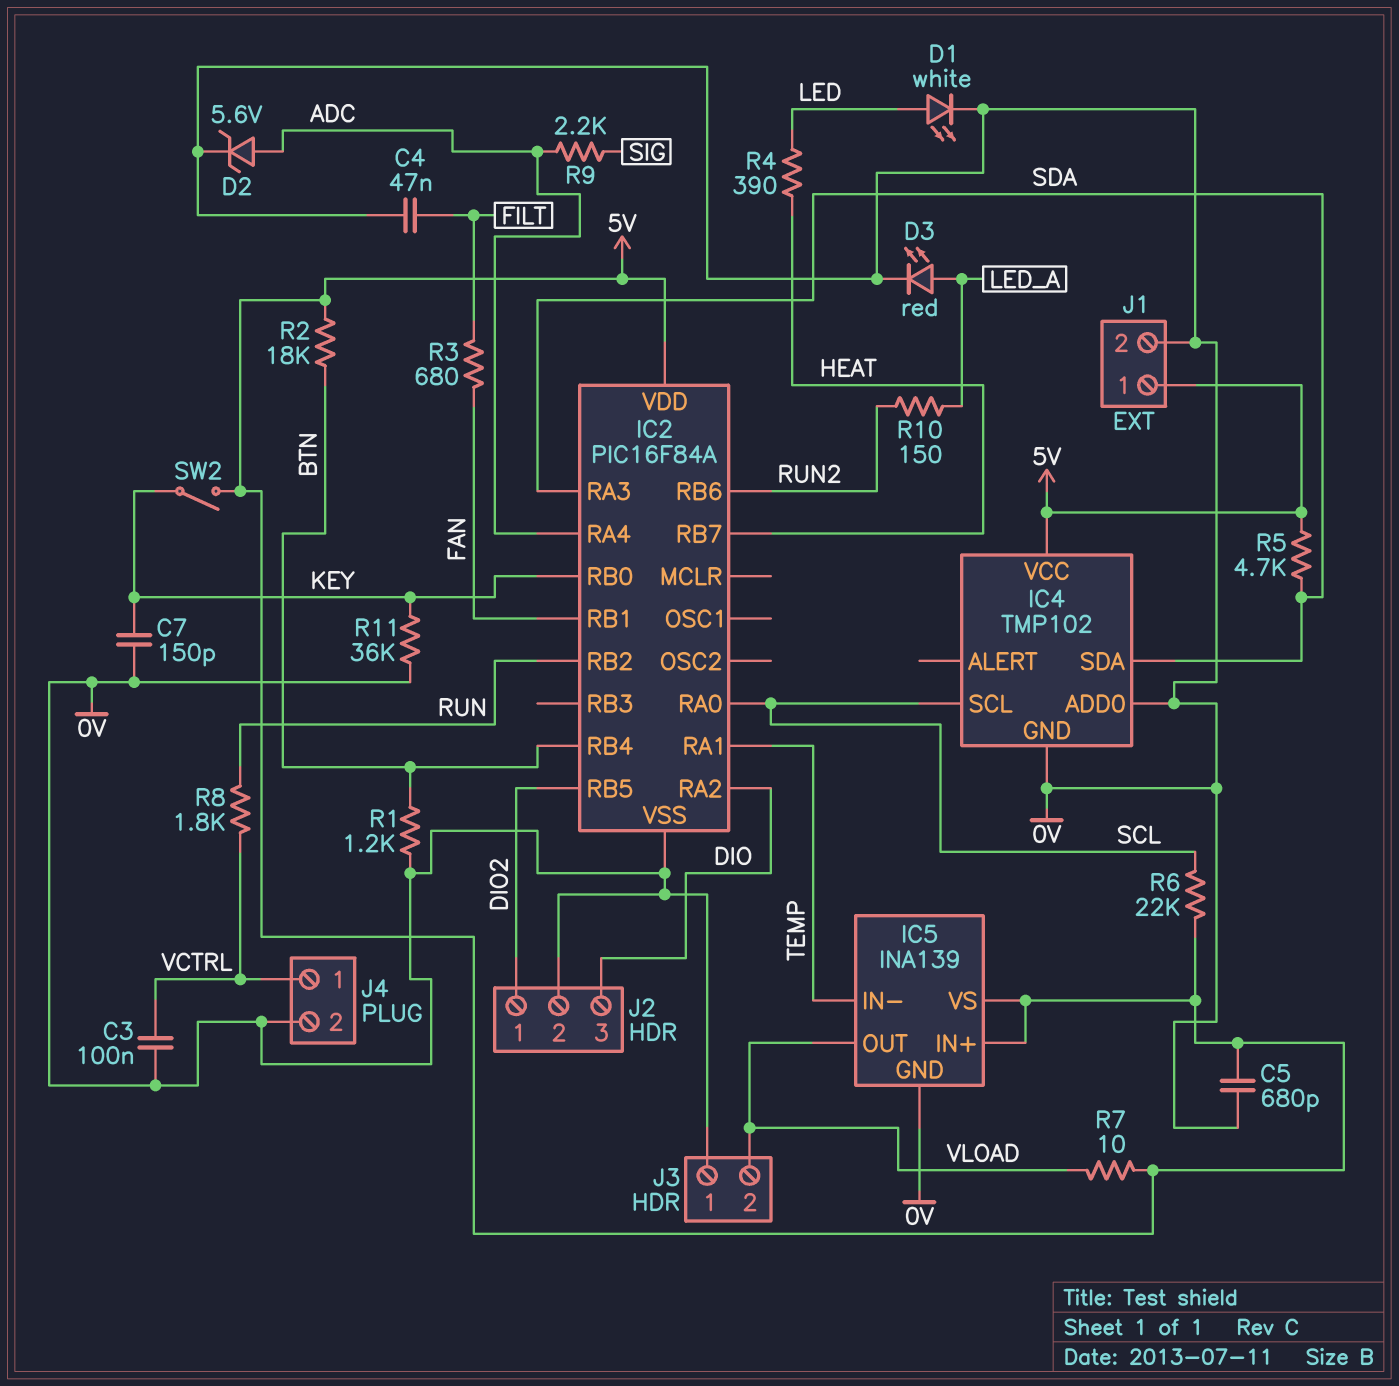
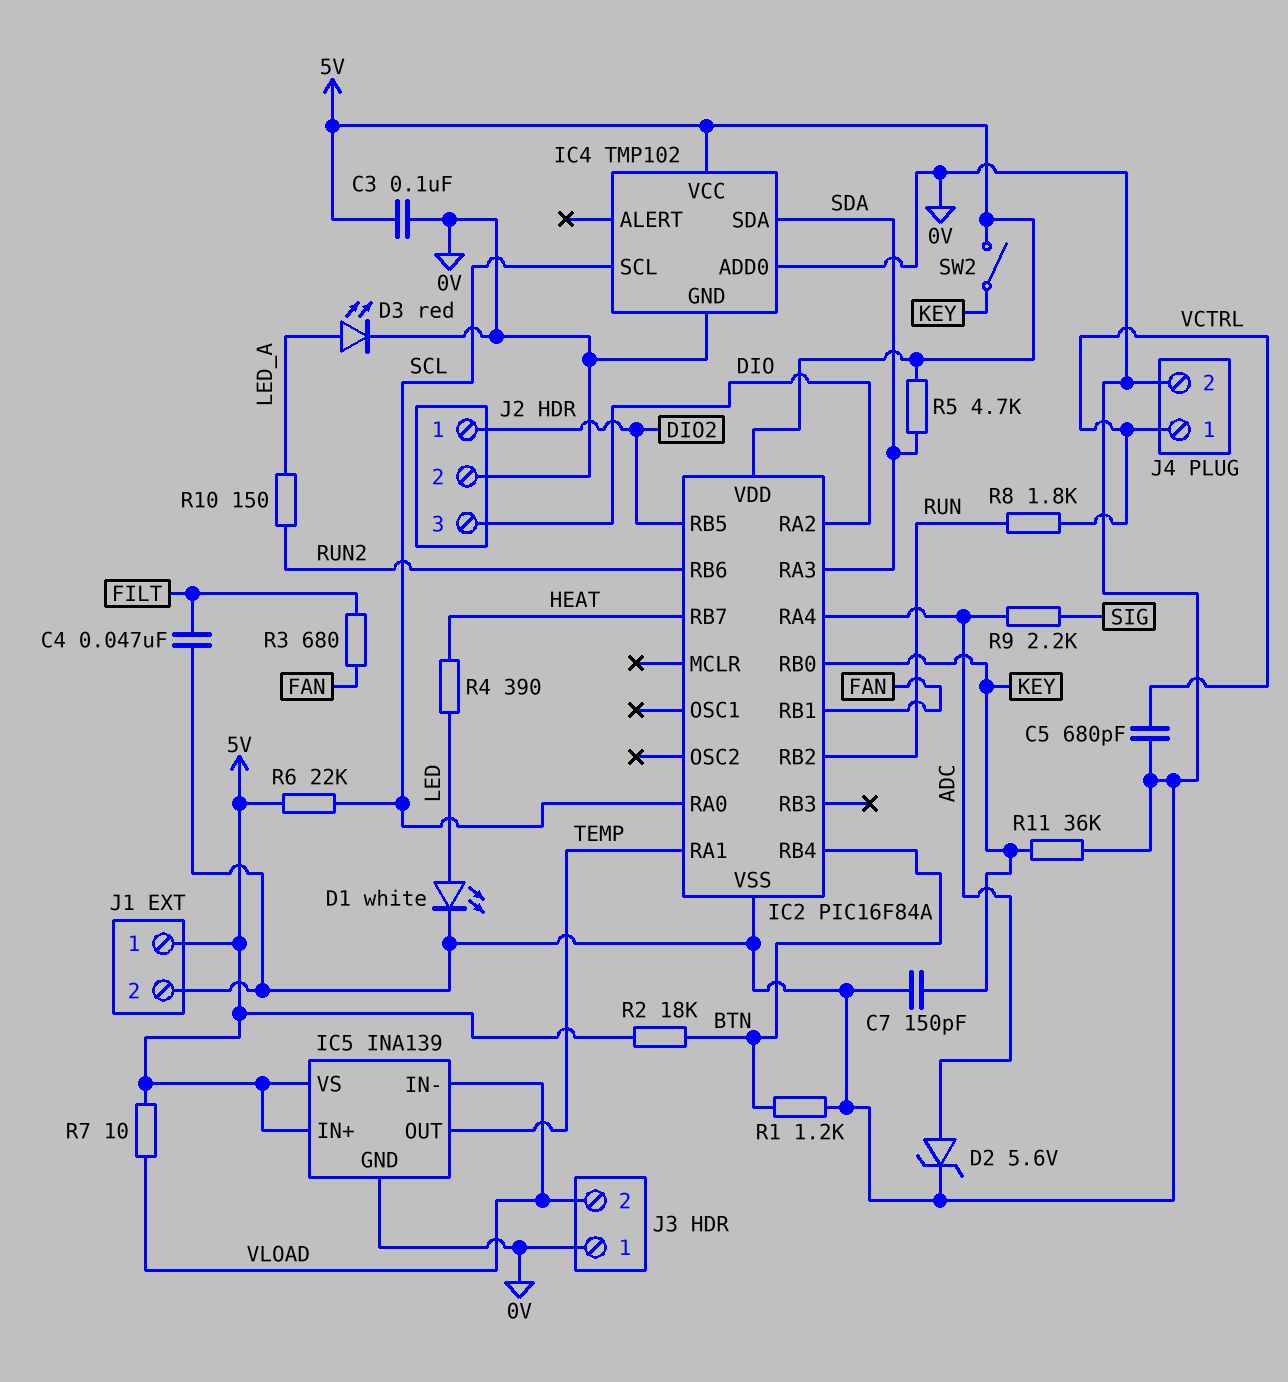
C3: 100nF (0V, VCTRL) -> 100nF (0V, 5V)
C5: 680pF (0V, 5V) -> 680pF (0V, VCTRL)
IC5 pin IN-: TEMP -> VLOAD
IC5 pin OUT: VLOAD -> TEMP

